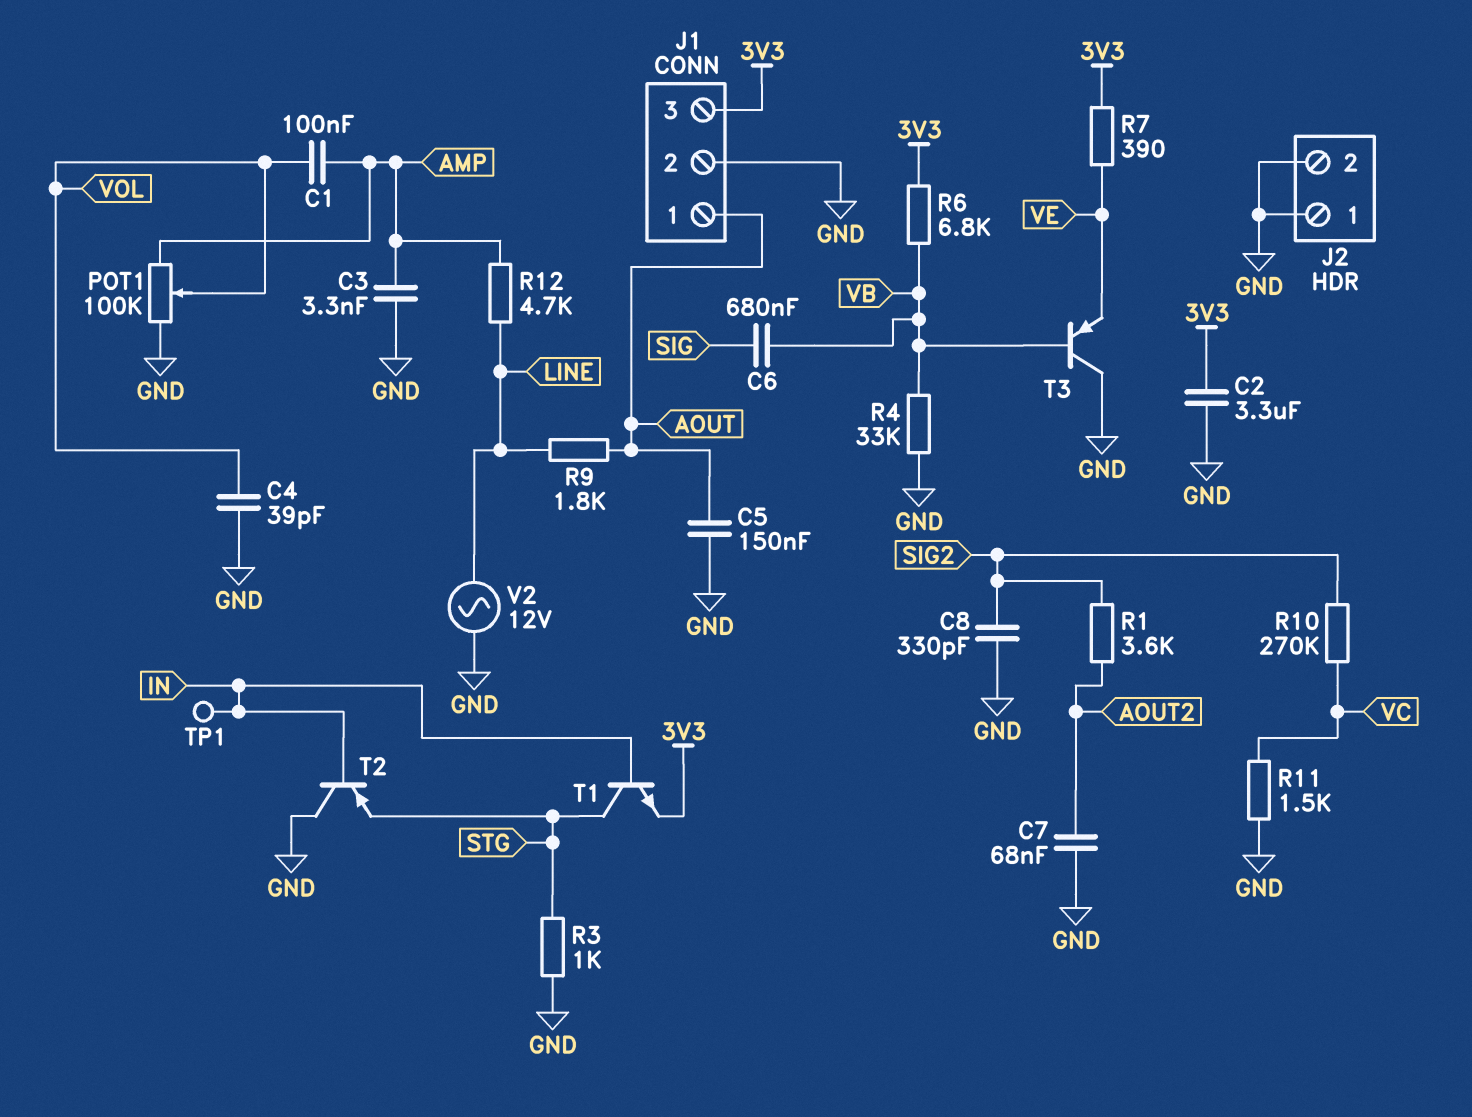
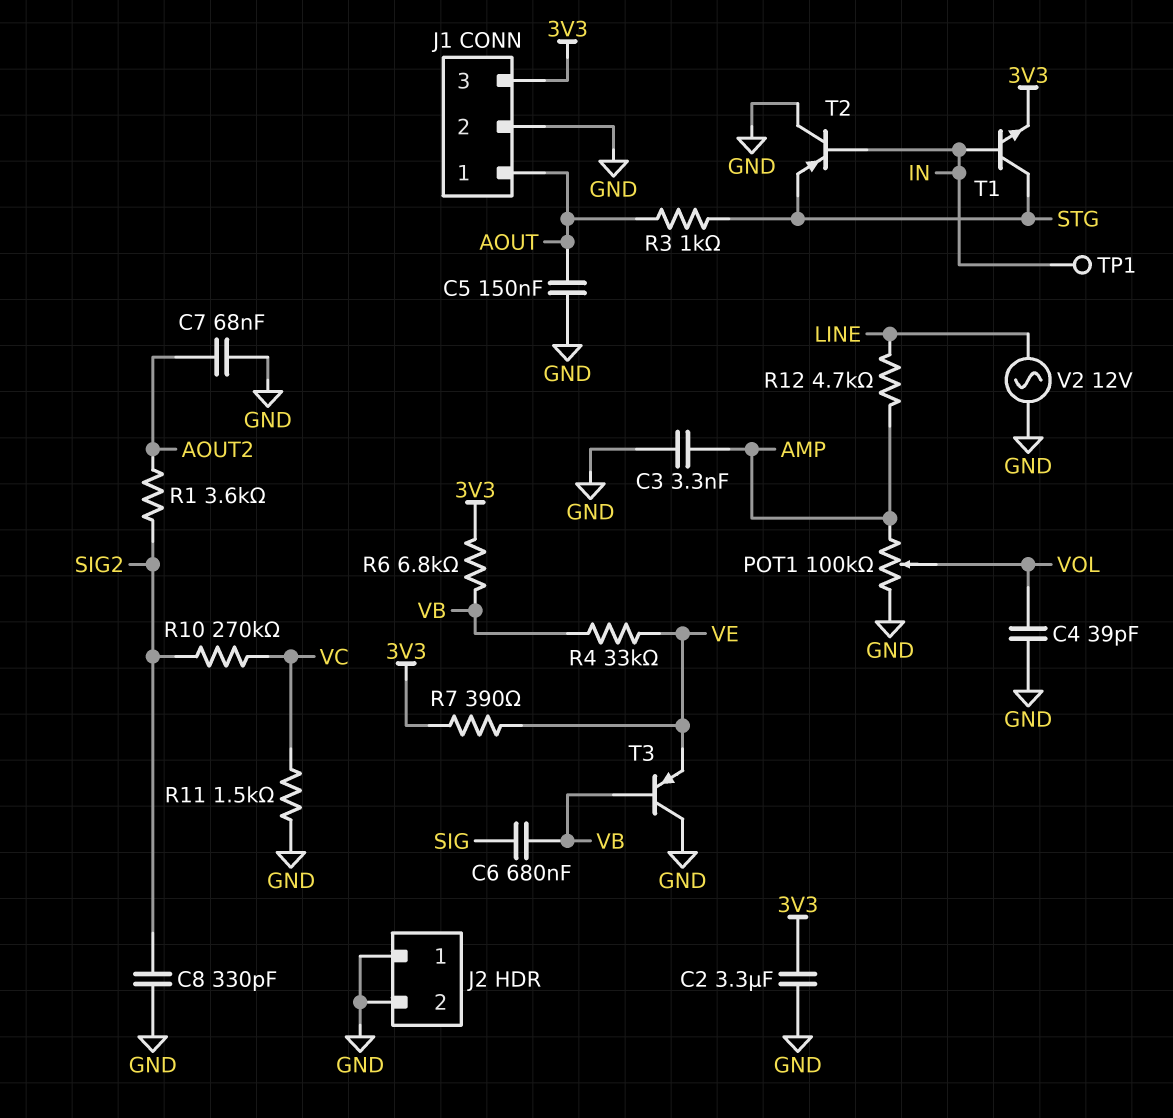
C1: 100nF (AMP, VOL) -> none
R3: 1k (GND, STG) -> 1k (AOUT, STG)
R4: 33k (GND, VB) -> 33k (VB, VE)
R9: 1.8k (AOUT, LINE) -> none

